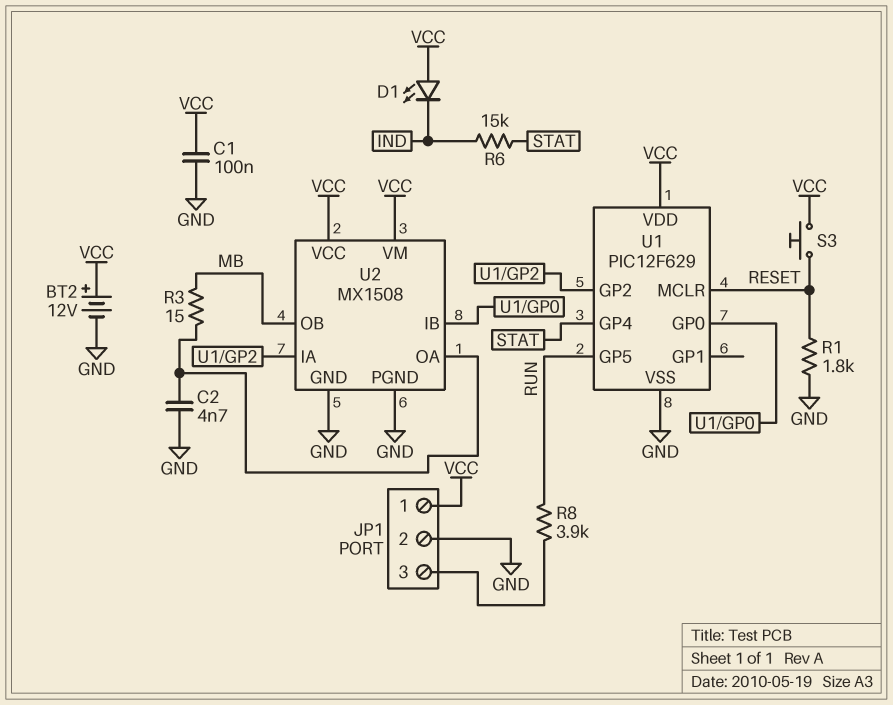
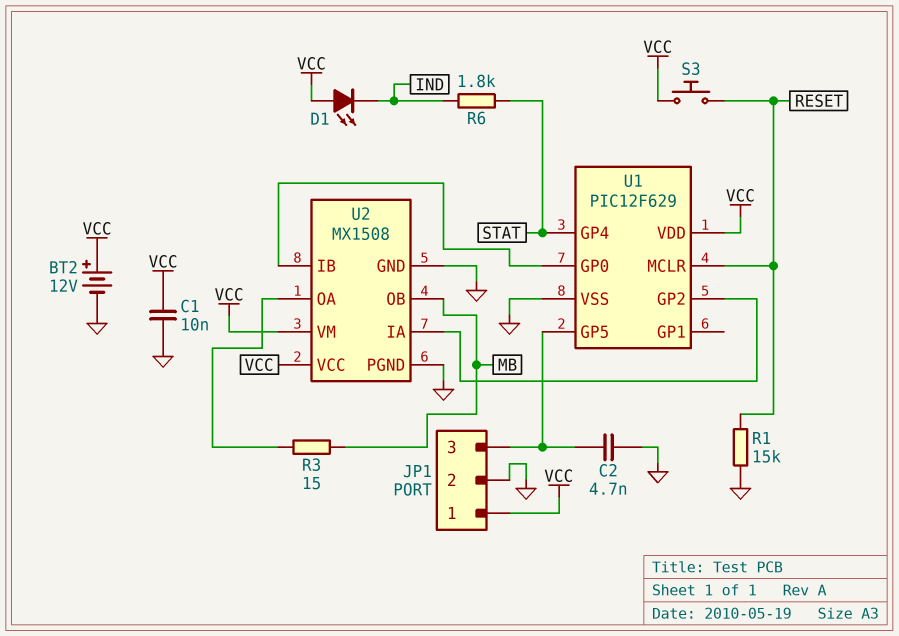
C1: 100nF (GND, VCC) -> 10nF (GND, VCC)
C2: 4.7nF (GND, U2/OA) -> 4.7nF (GND, JP1/3)
R1: 1.8k (GND, RESET) -> 15k (GND, RESET)
R6: 15k (IND, STAT) -> 1.8k (IND, STAT)
R8: 3.9k (JP1/3, RUN) -> none
U1 pin GP5: RUN -> JP1/3

